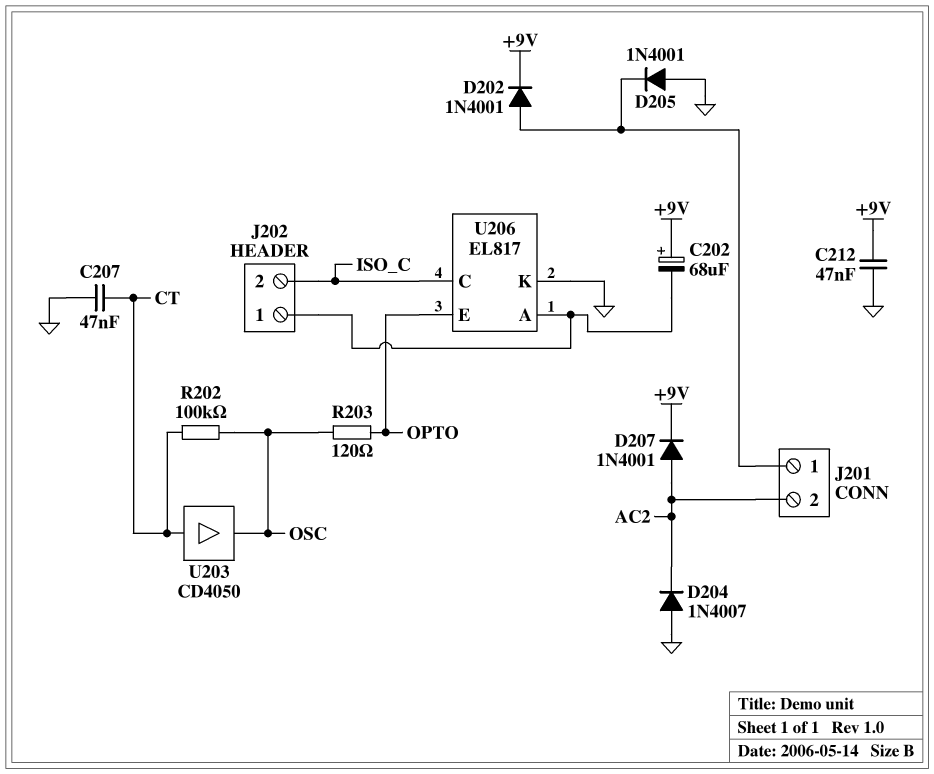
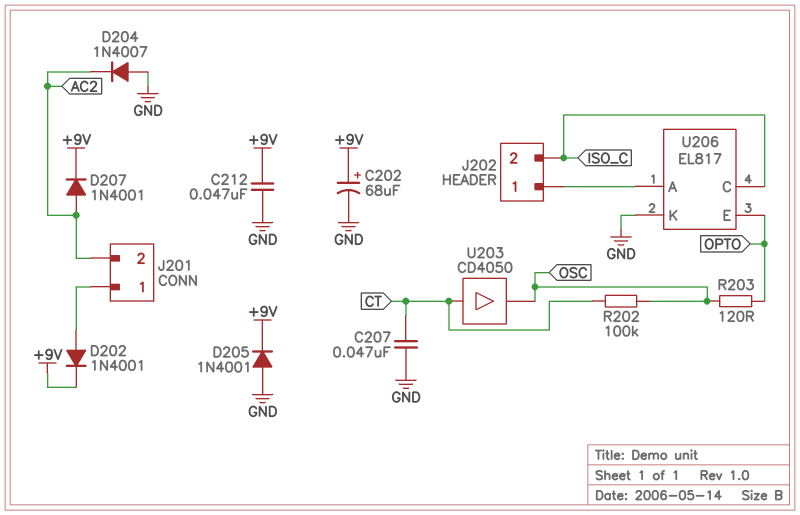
C202: 68uF (plus +9V, minus J202/1) -> 68uF (plus +9V, minus GND)
D205: diode 1N4001 (A GND, K J201/1) -> diode 1N4001 (A GND, K +9V)

